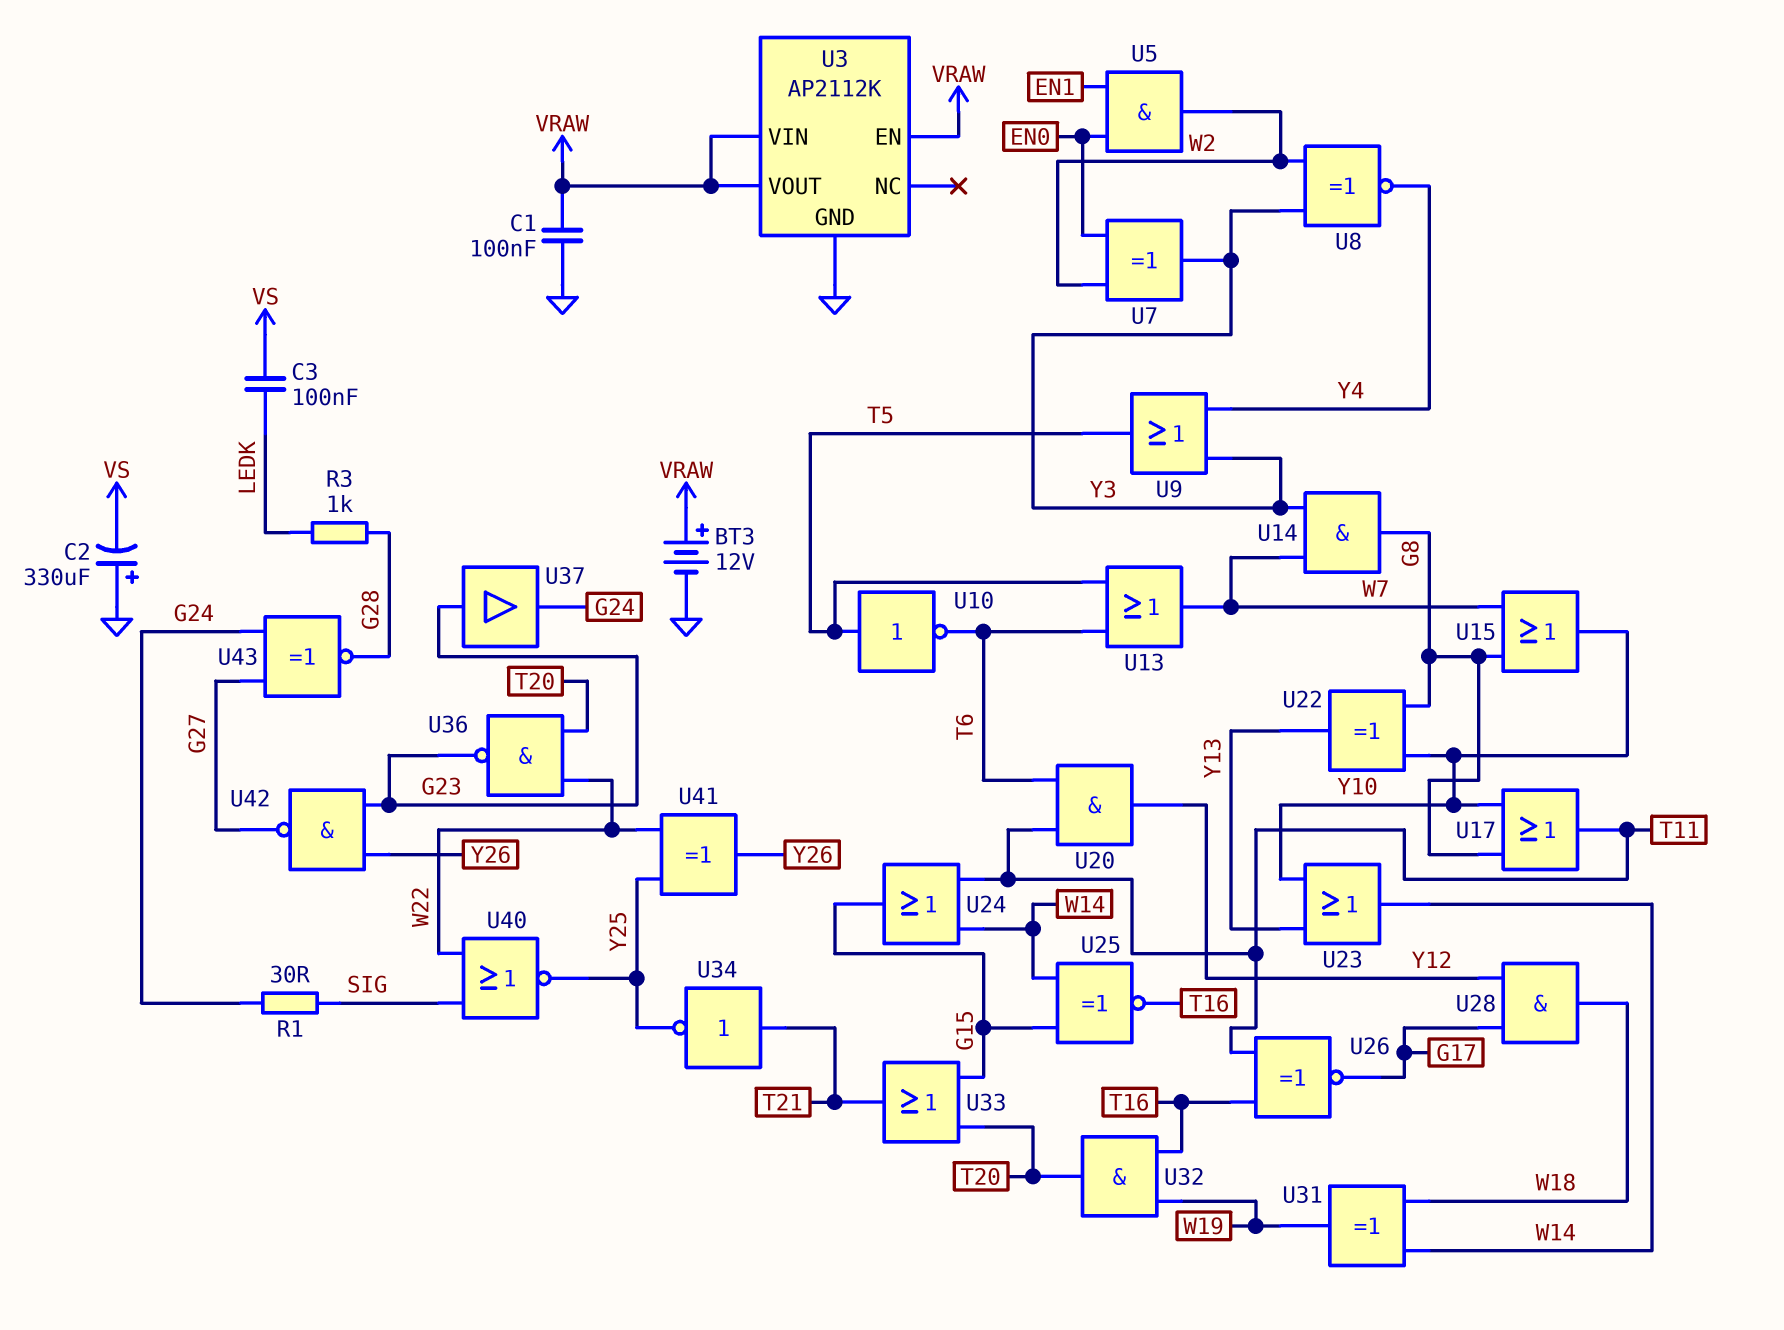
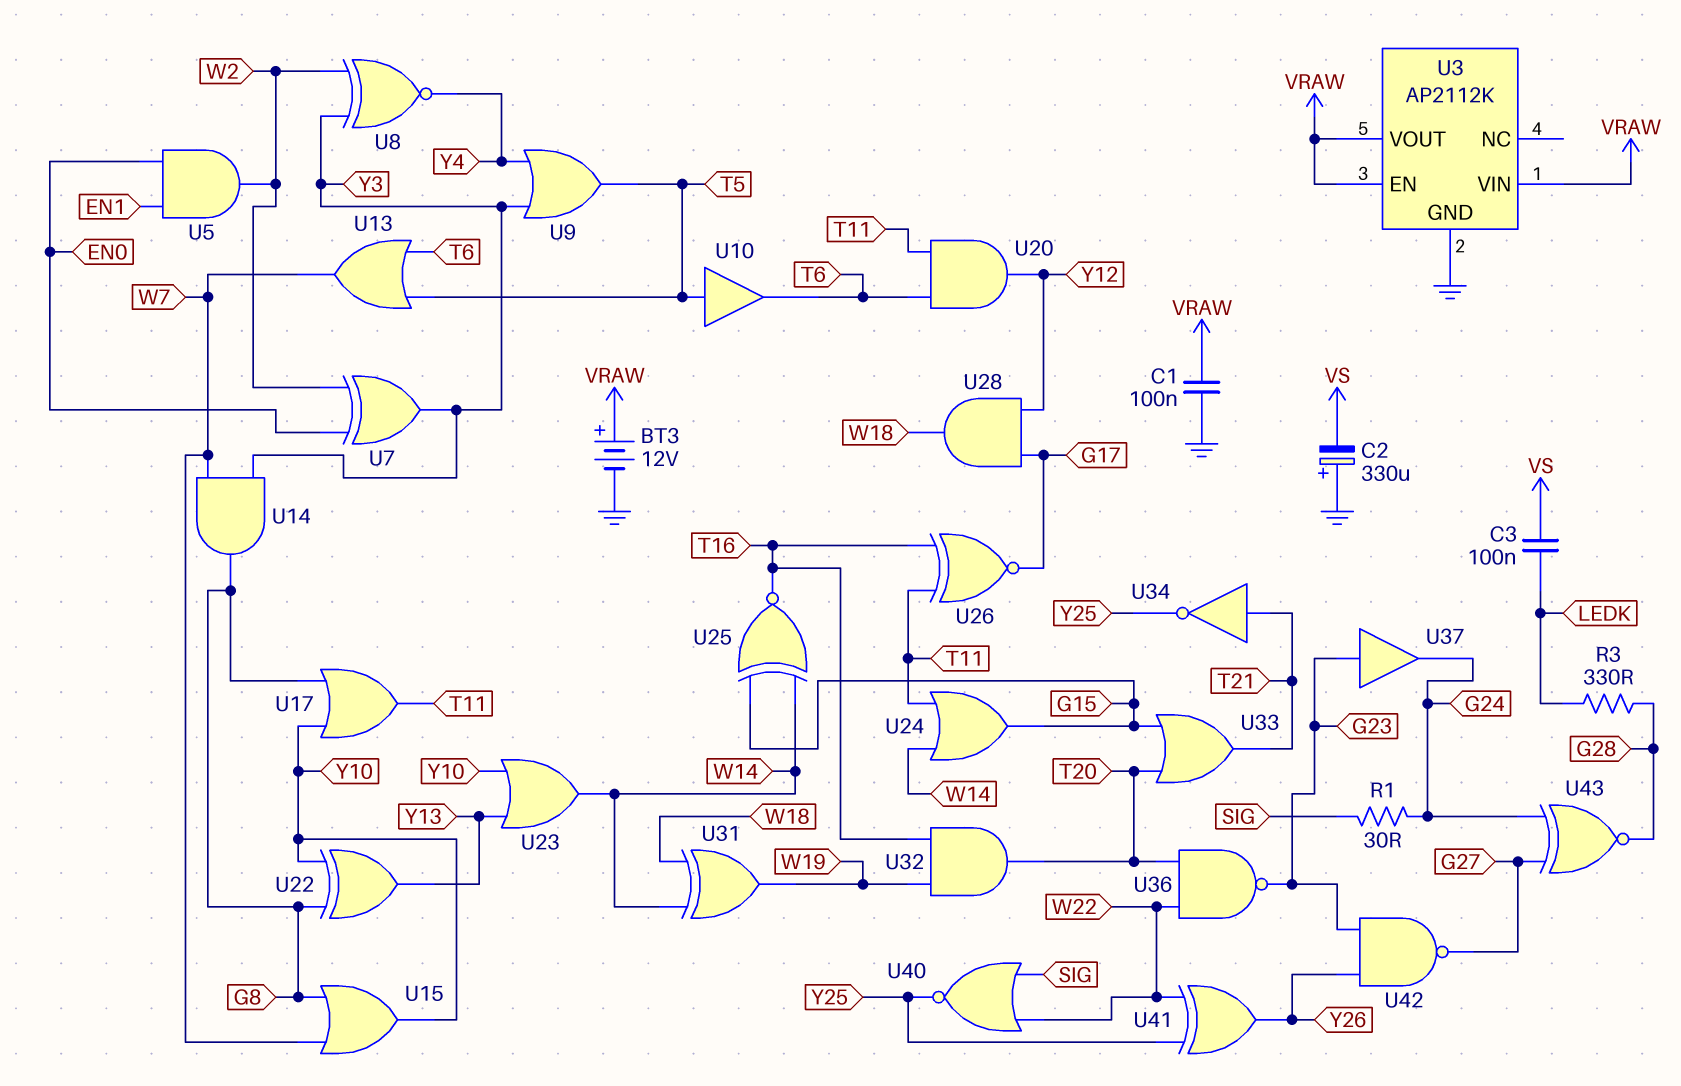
R3: 1k (G28, LEDK) -> 330 (G28, LEDK)
U10: NOT (in T5, out T6) -> buffer (in T5, out T6)

